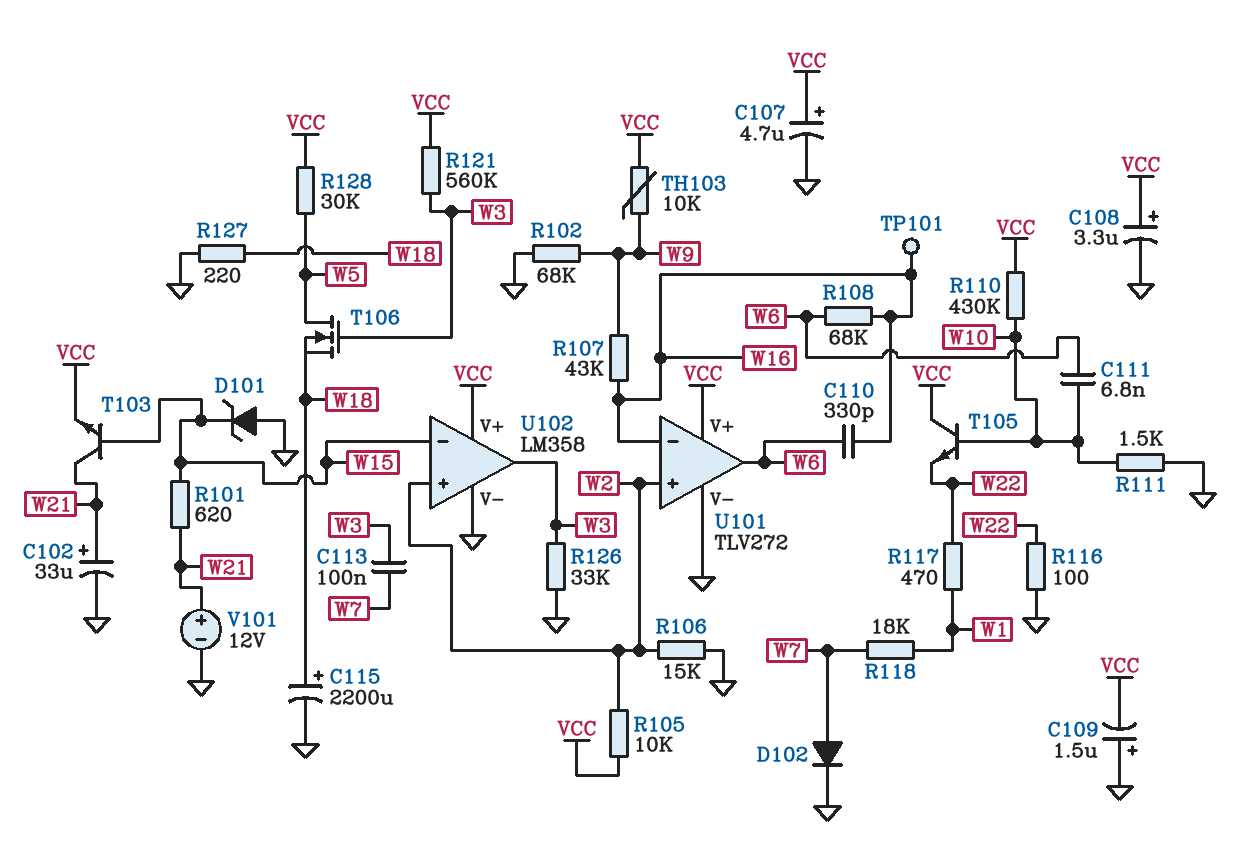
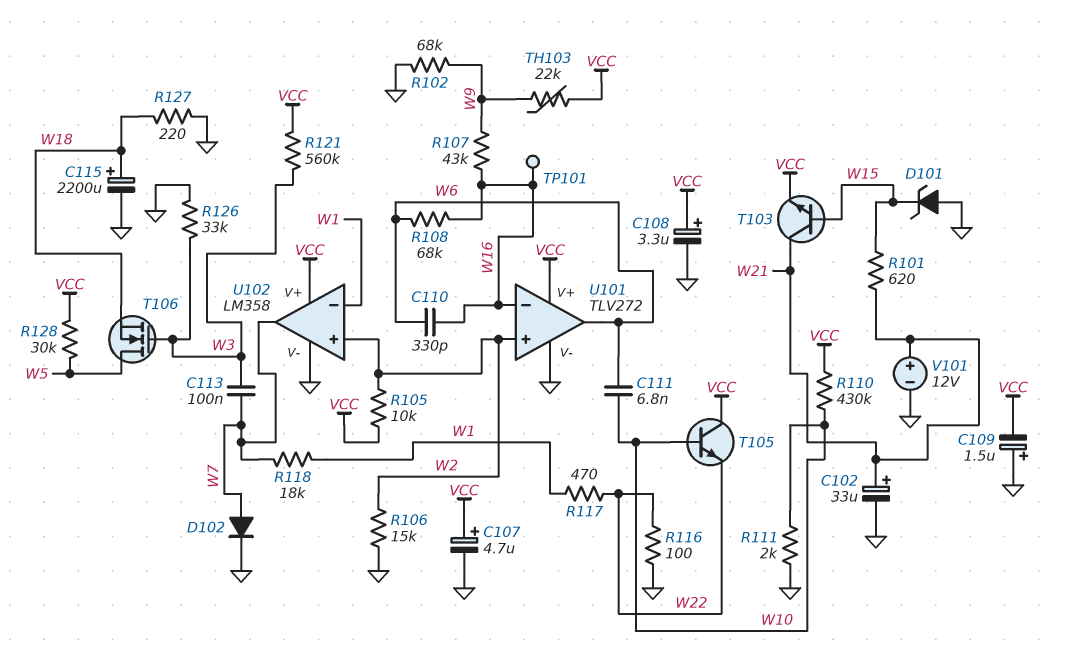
R111: 1.5k (GND, W10) -> 2k (GND, W10)
TH103: 10k (VCC, W9) -> 22k (VCC, W9)
U102 pin in-: W15 -> W1
U102 pin out: W3 -> W7

